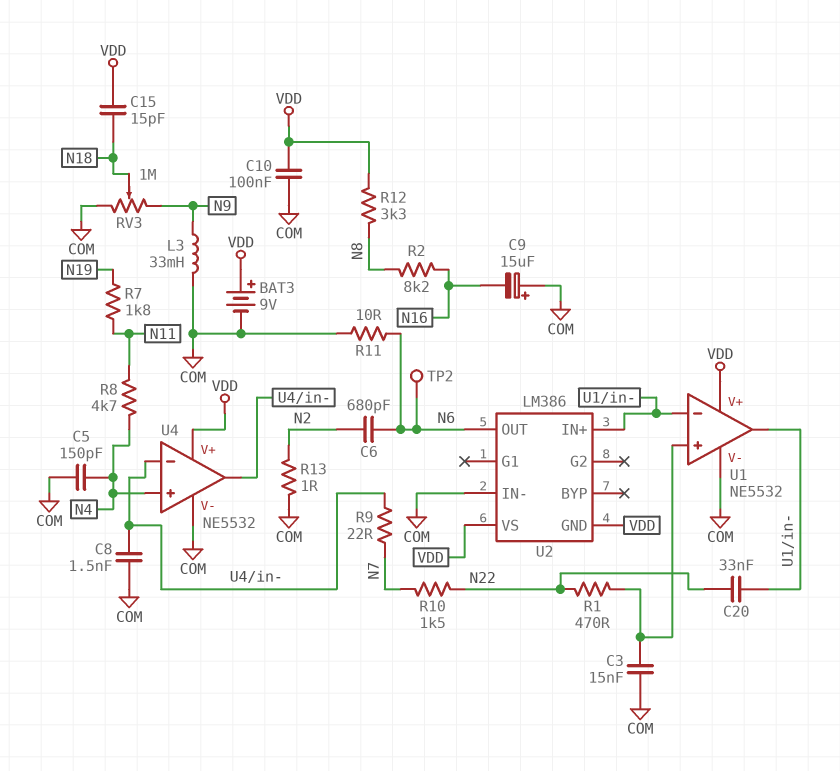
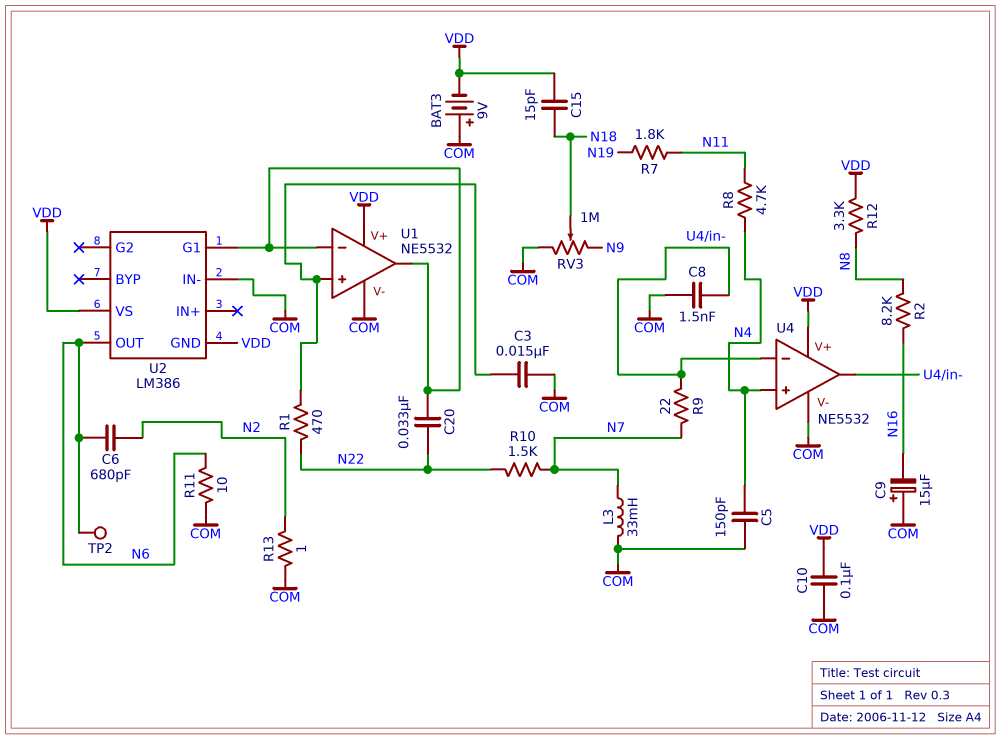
BAT3: 9V (plus VDD, minus COM) -> 9V (plus COM, minus VDD)
L3: 33mH (COM, N9) -> 33mH (COM, N7)
U2 pin G1: none -> U1/in-
U2 pin IN+: U1/in- -> none

